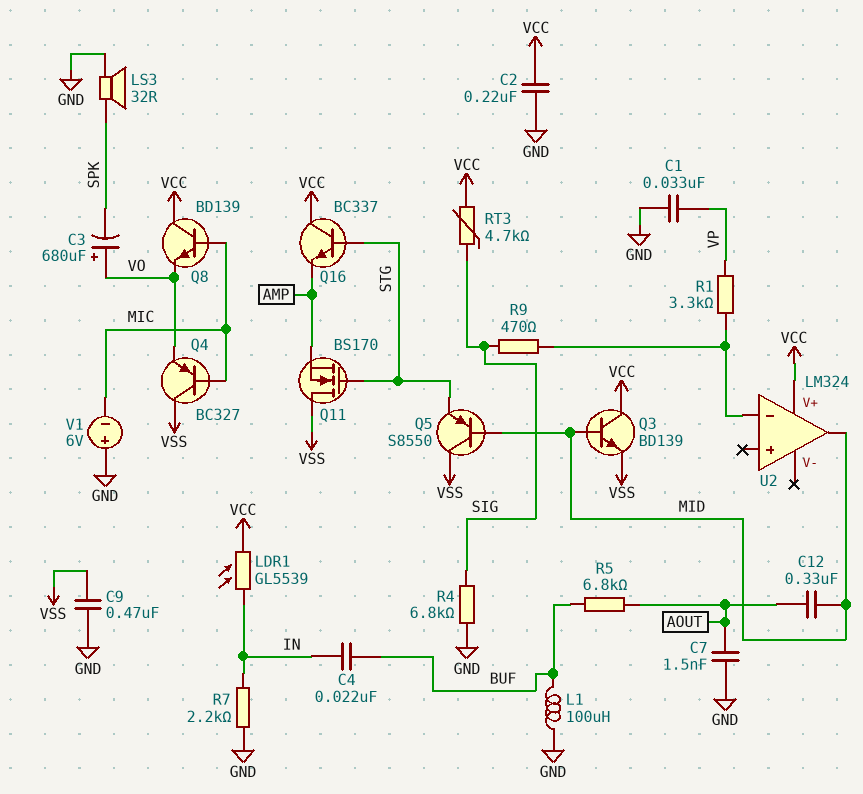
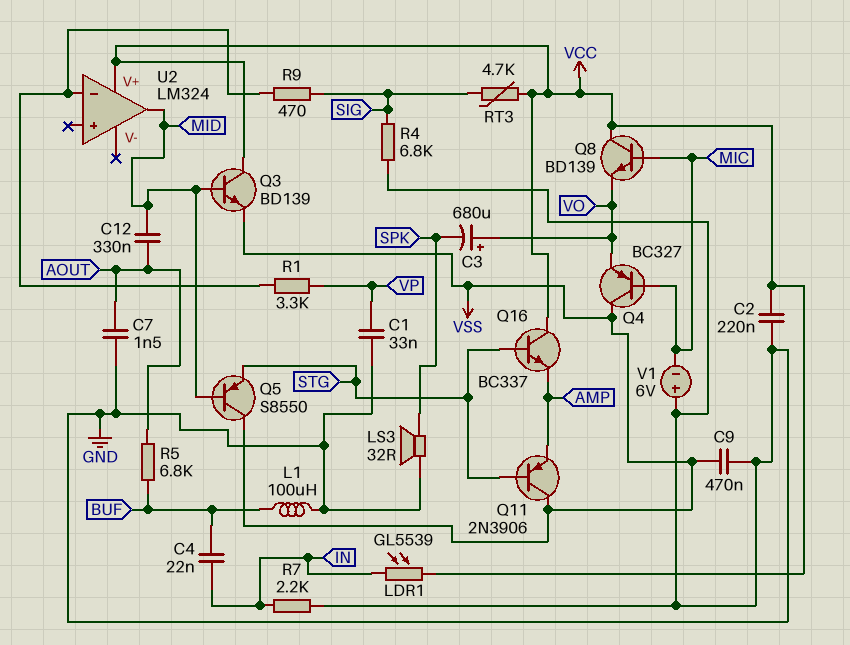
Q11: NMOS BS170 (G STG, D VSS, S AMP) -> PNP 2N3906 (B STG, C VSS, E AMP)

